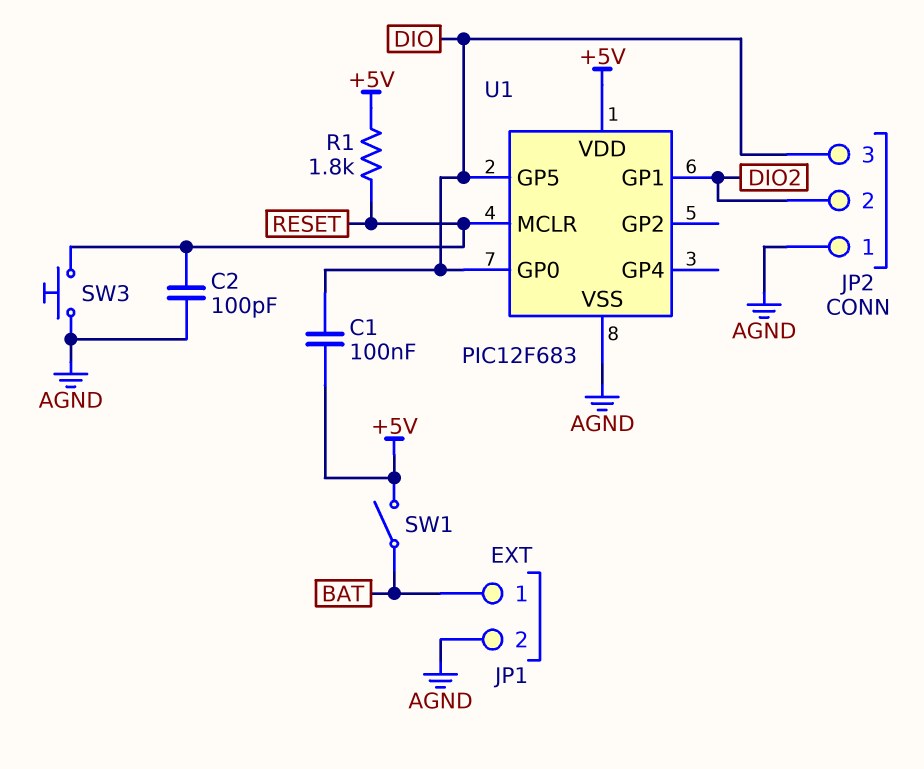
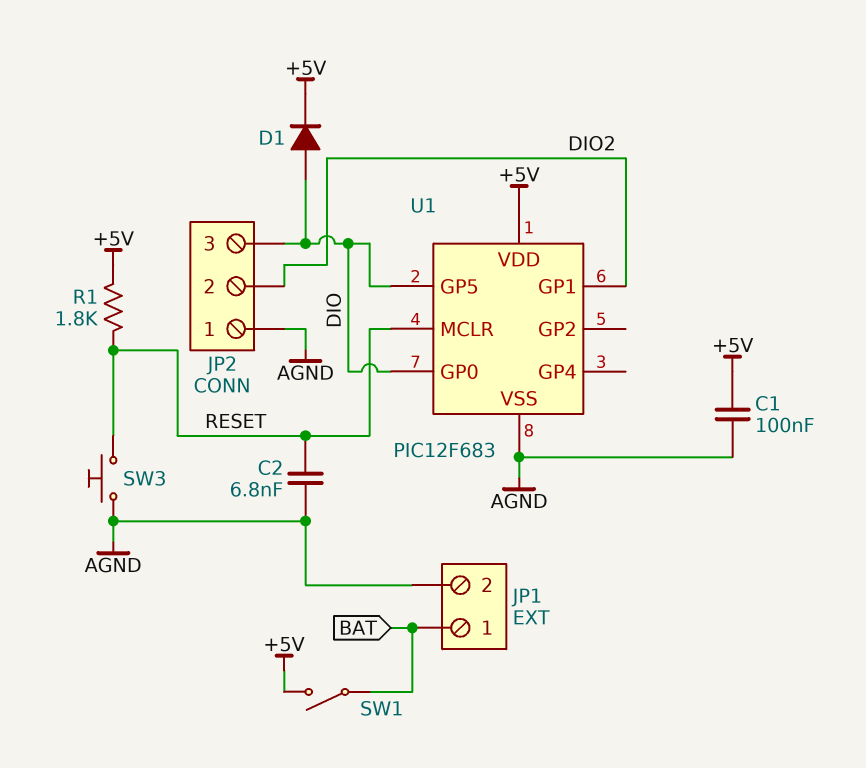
C1: 100nF (+5V, DIO) -> 100nF (+5V, AGND)
C2: 100pF (AGND, RESET) -> 6.8nF (AGND, RESET)
D1: none -> diode (A DIO, K +5V)

